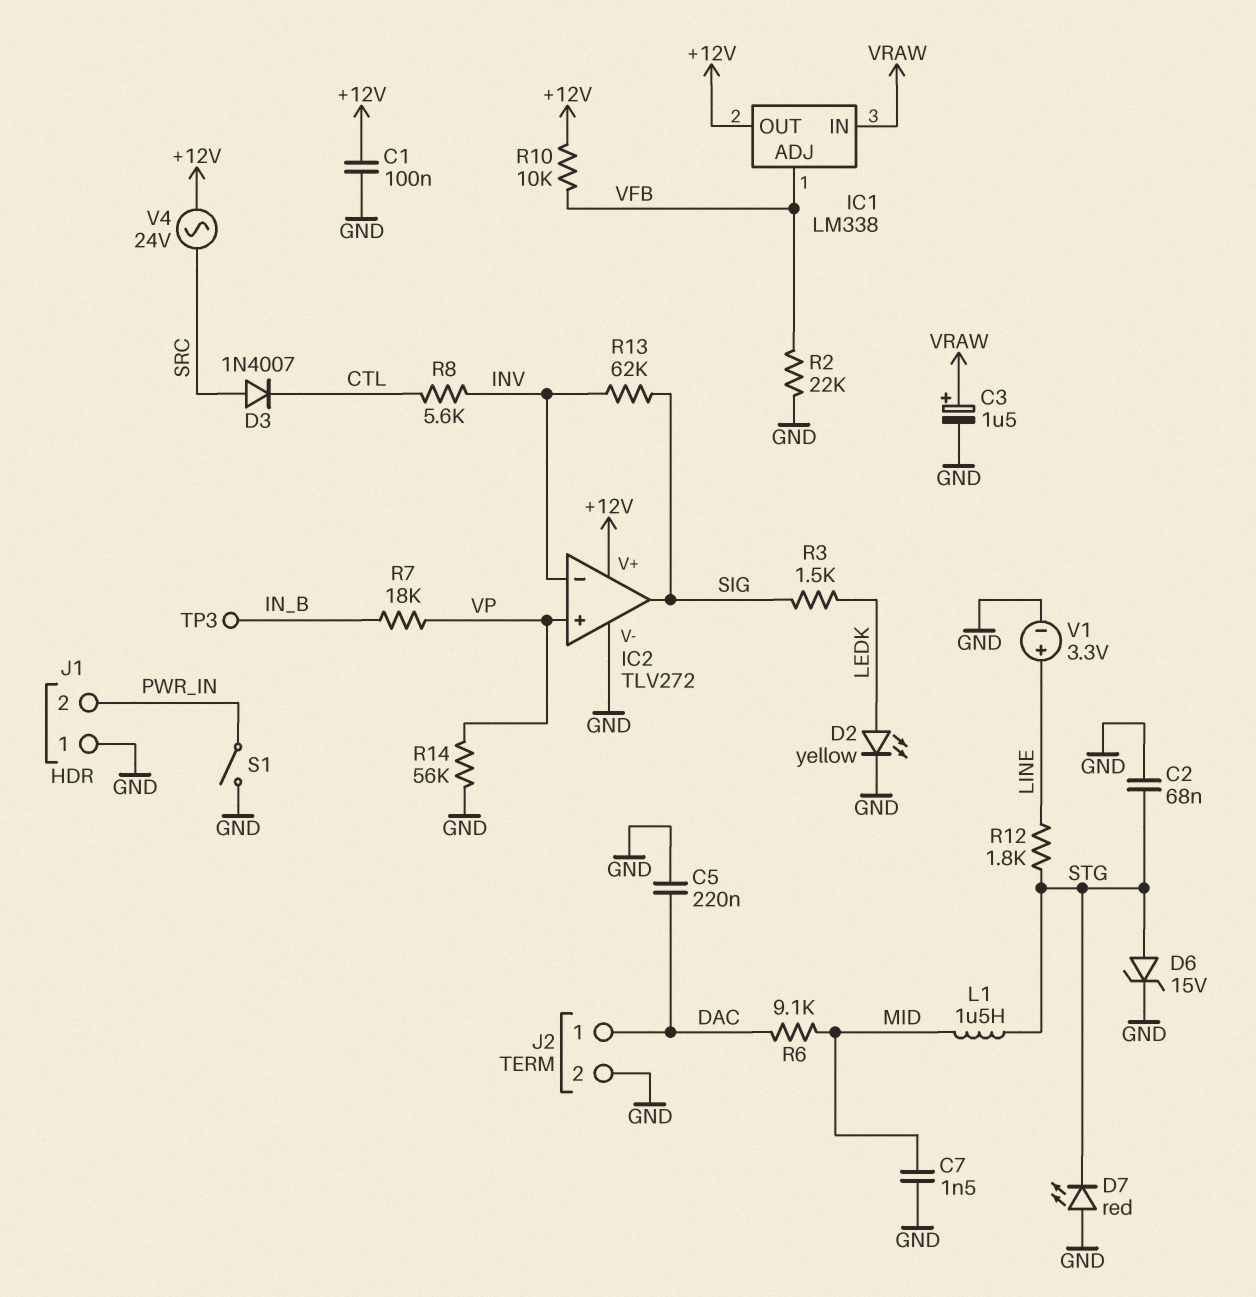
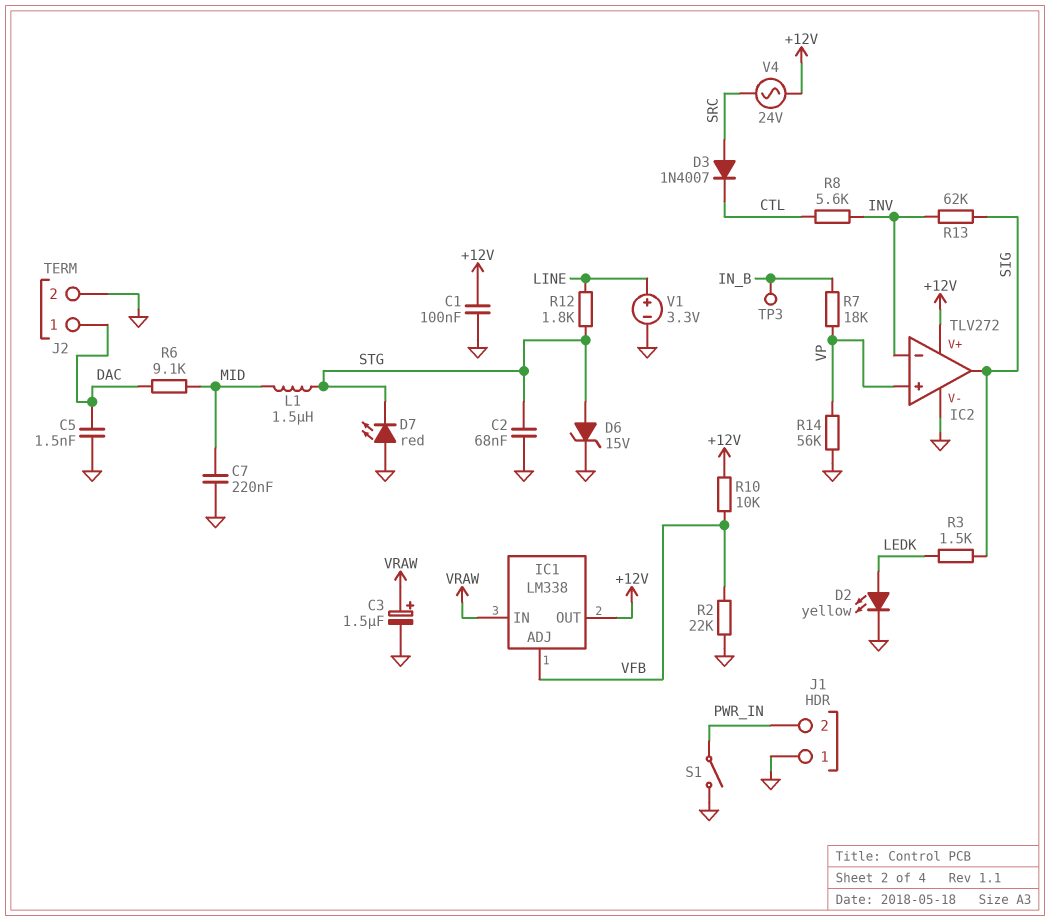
C5: 220nF (DAC, GND) -> 1.5nF (DAC, GND)
C7: 1.5nF (GND, MID) -> 220nF (GND, MID)

